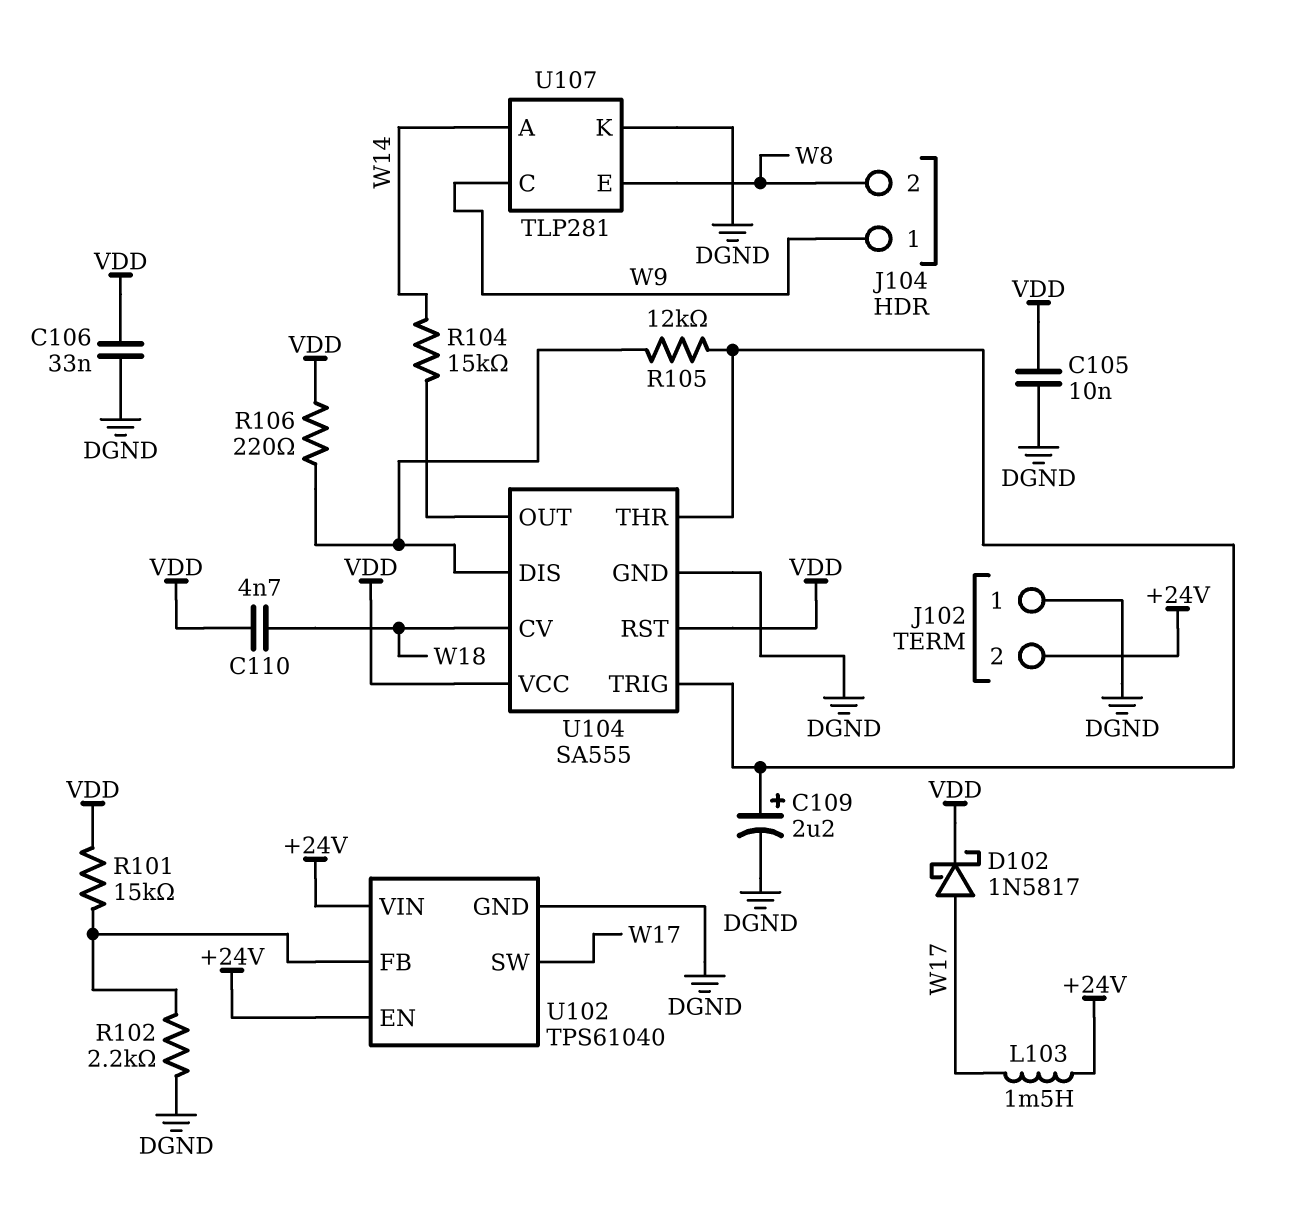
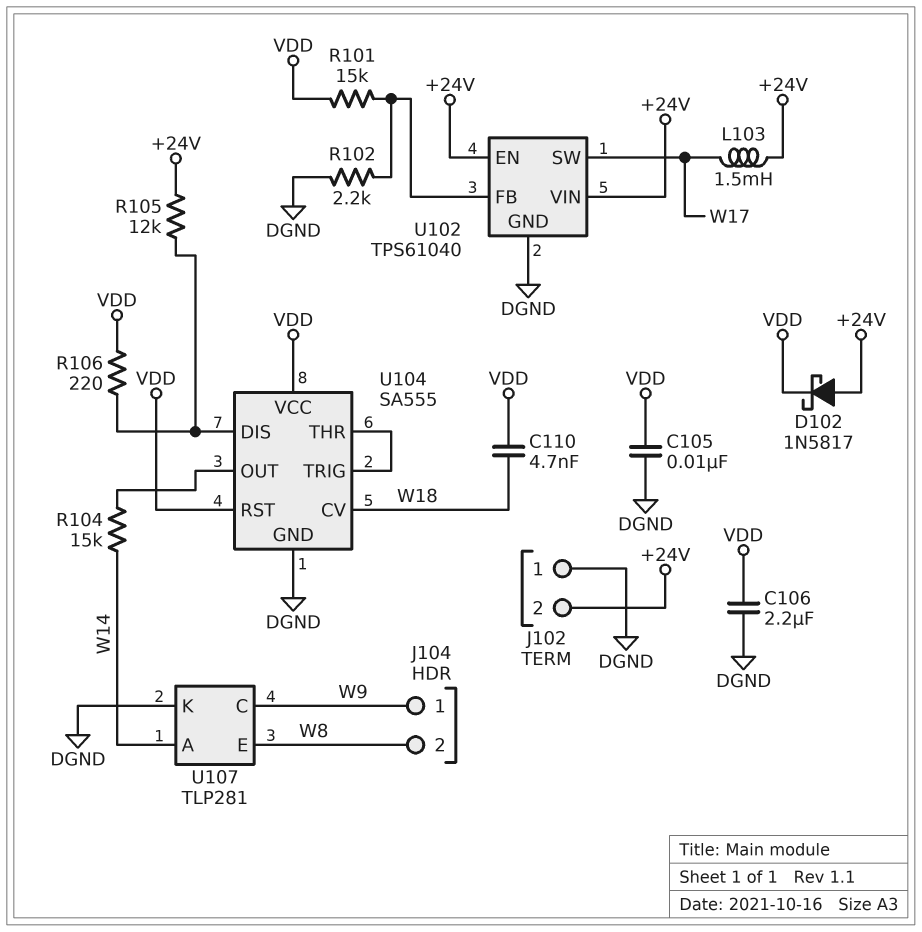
C106: 33nF (DGND, VDD) -> 2.2uF (DGND, VDD)
C109: 2.2uF (plus U104/THR, minus DGND) -> none
D102: schottky 1N5817 (A W17, K VDD) -> schottky 1N5817 (A +24V, K VDD)
R105: 12k (U104/DIS, U104/THR) -> 12k (+24V, U104/DIS)

